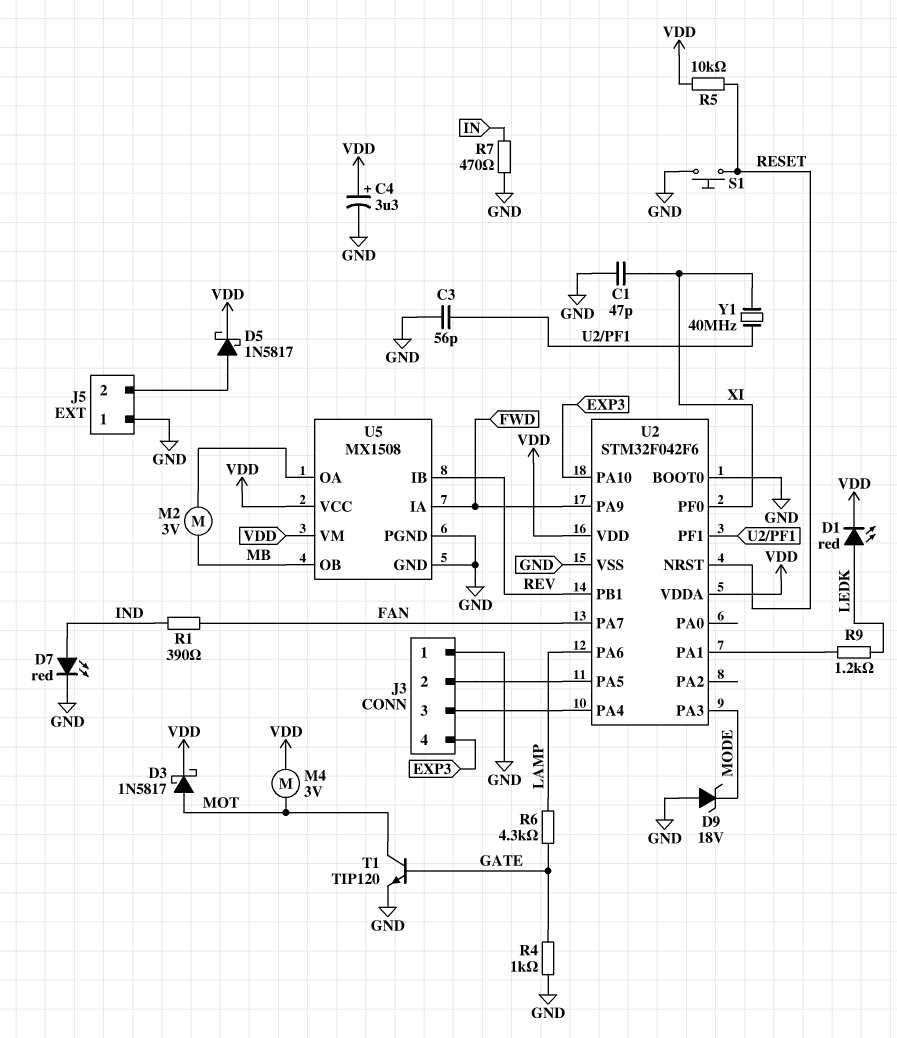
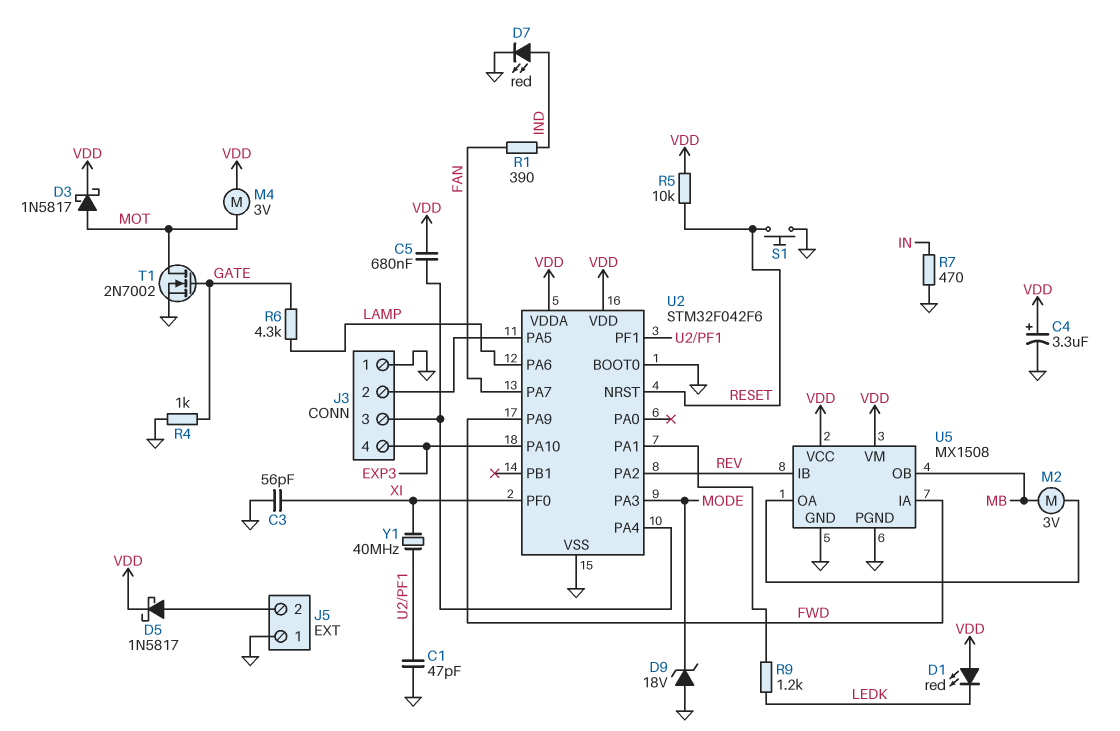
C1: 47pF (GND, XI) -> 47pF (GND, U2/PF1)
C3: 56pF (GND, U2/PF1) -> 56pF (GND, XI)
C5: none -> 680nF (J3/3, VDD)
D1: LED red (A LEDK, K VDD) -> LED red (A VDD, K LEDK)
T1: NPN TIP120 (B GATE, C MOT, E GND) -> NMOS 2N7002 (G GATE, D MOT, S GND)
U2 pin PA2: none -> REV
U2 pin PB1: REV -> none

